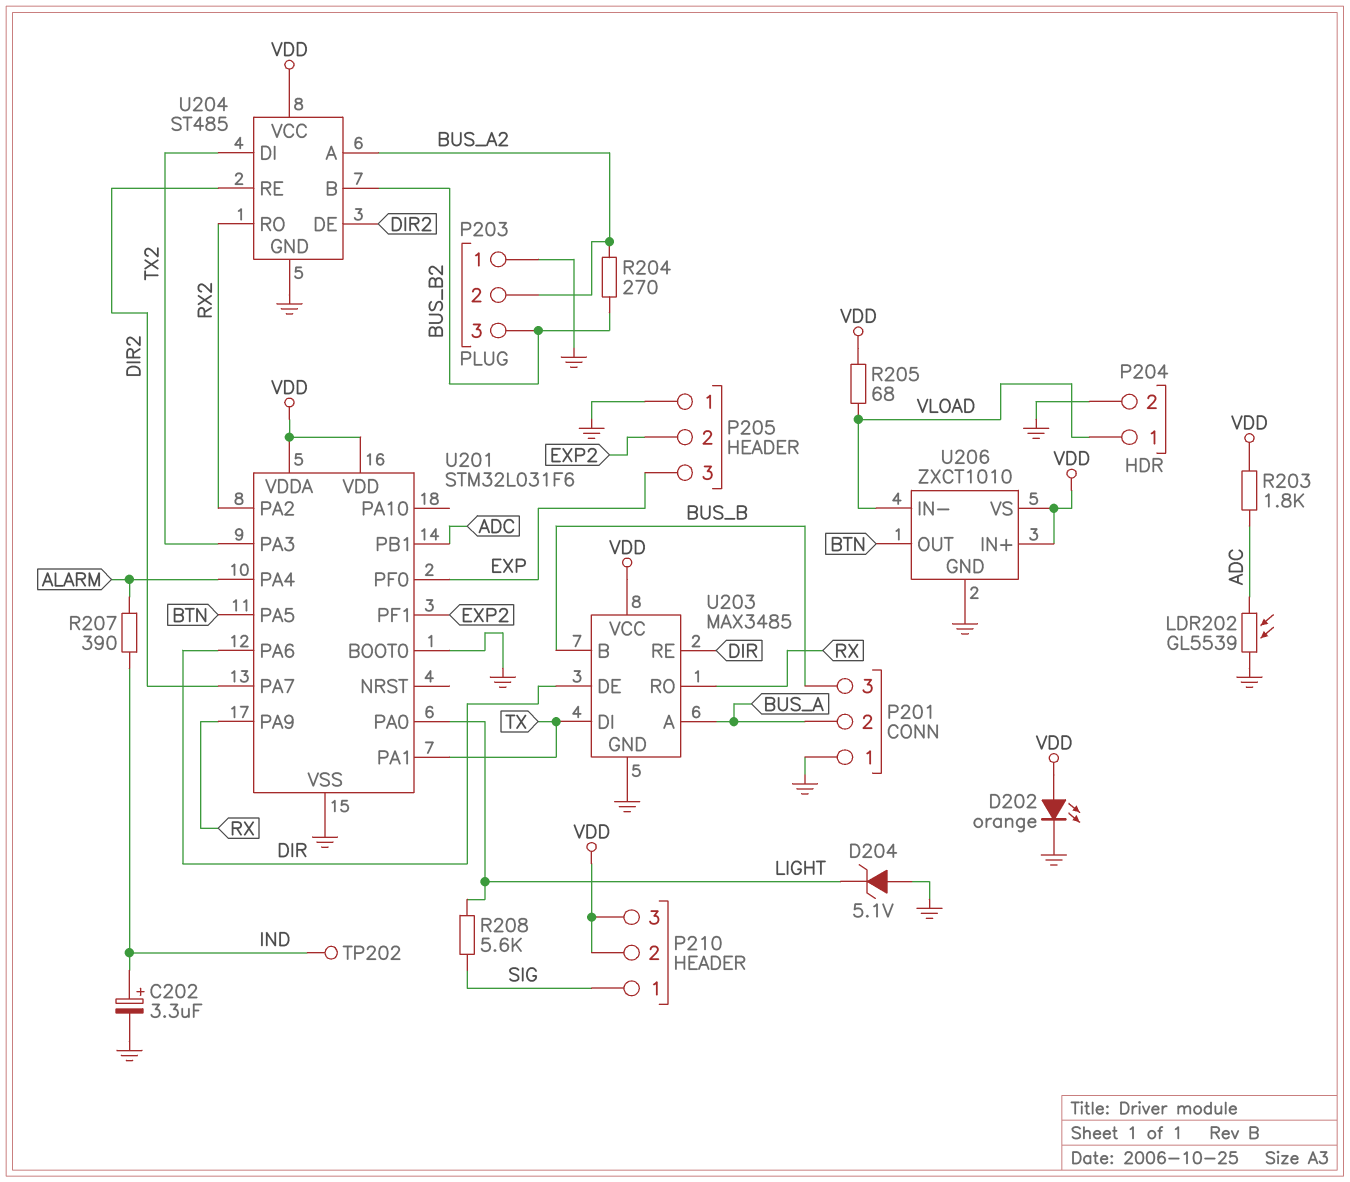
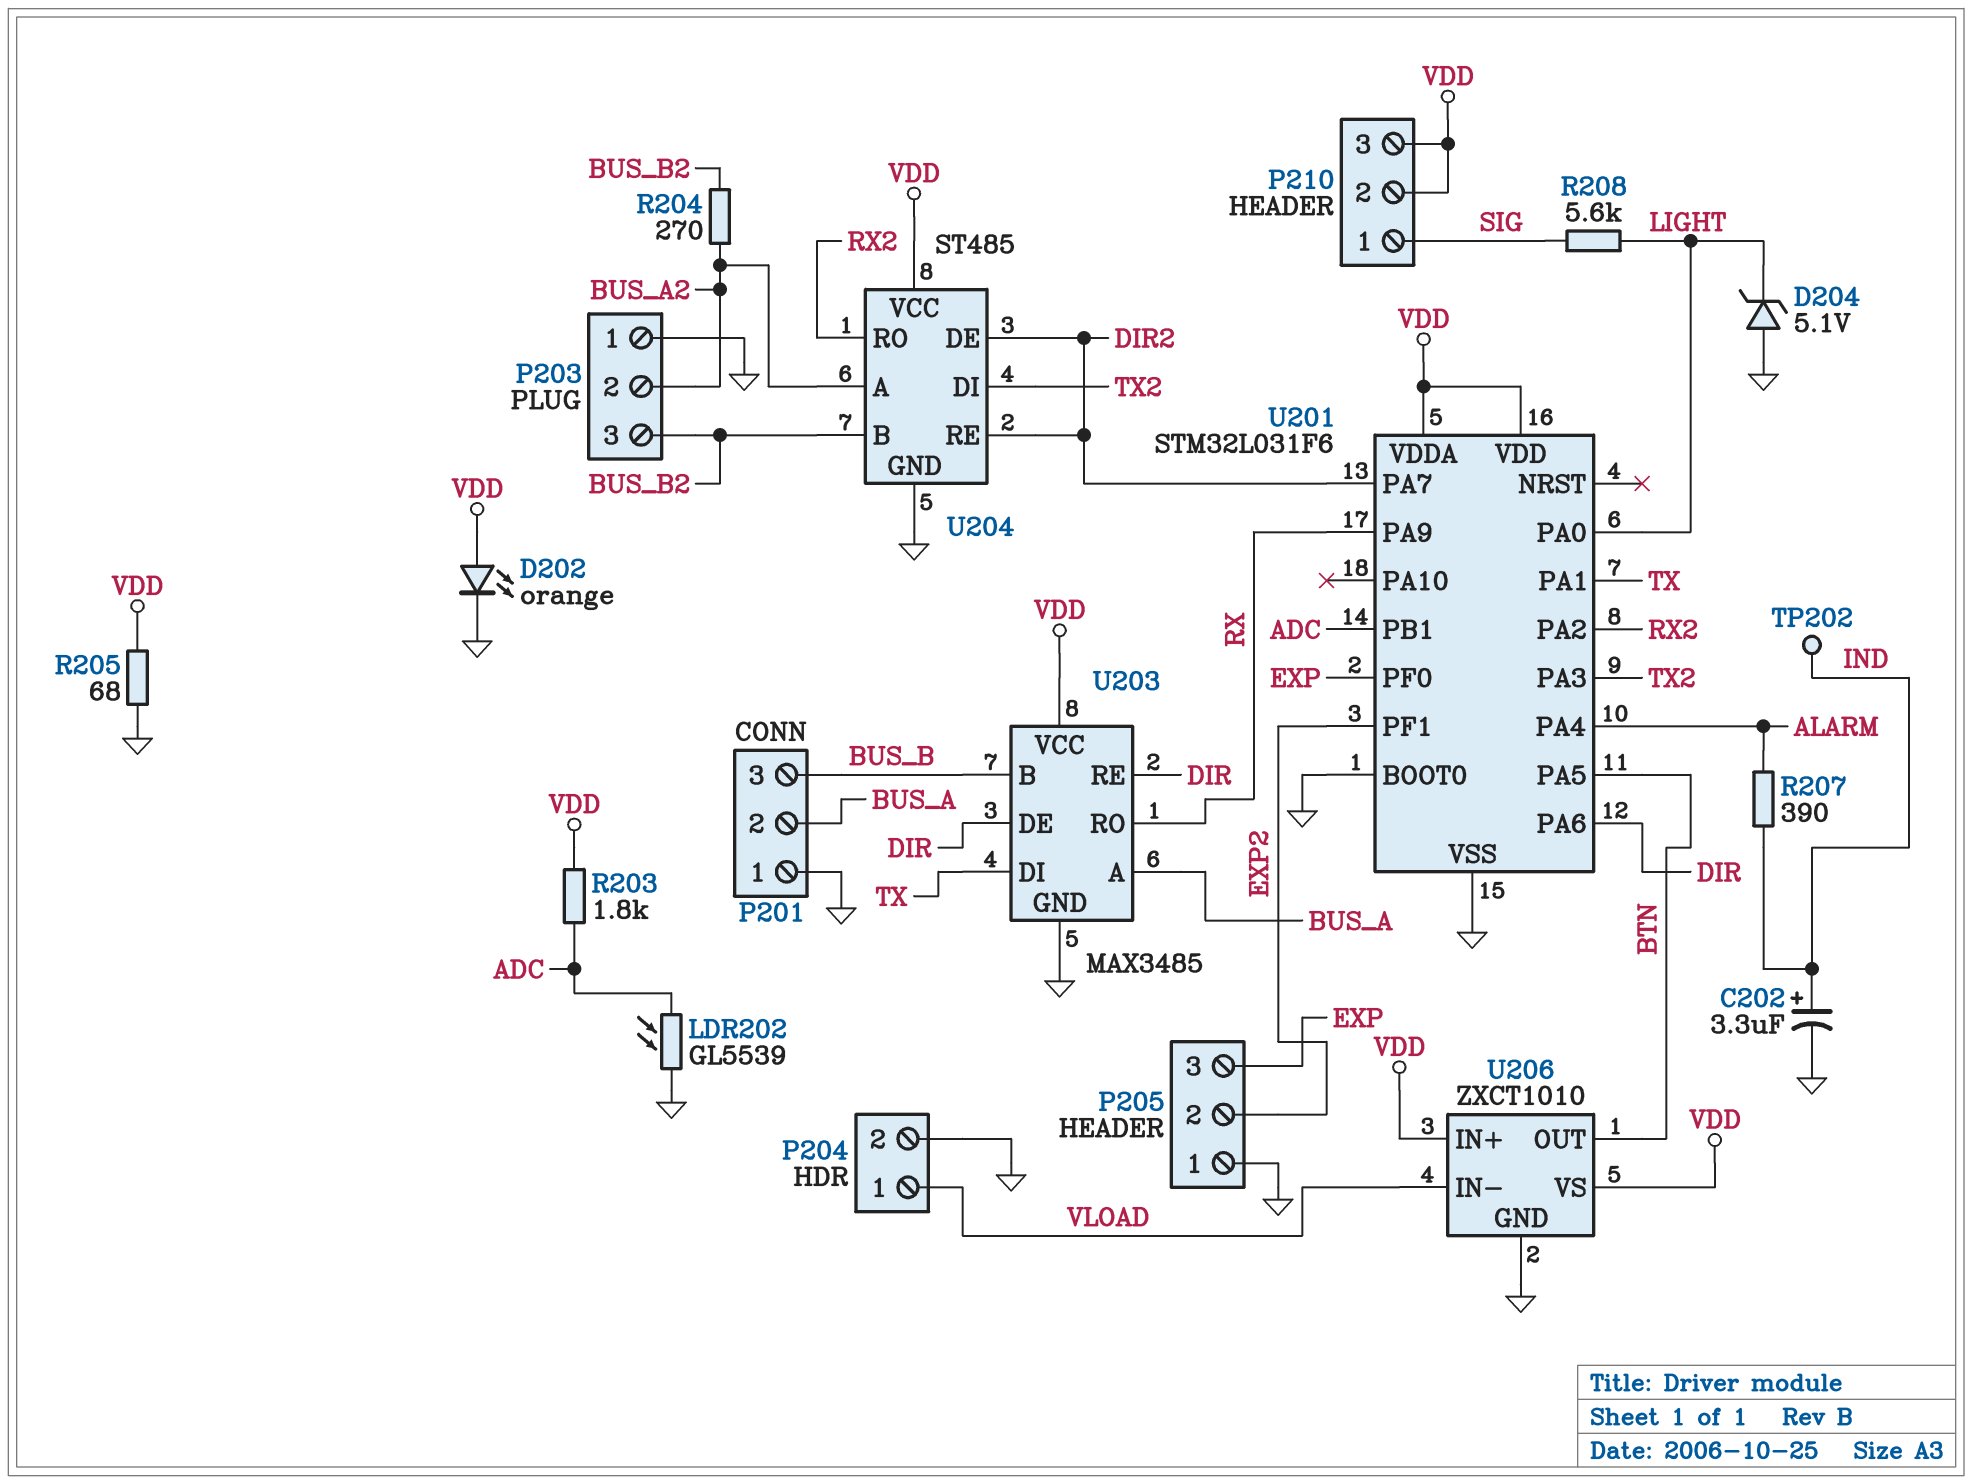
R205: 68 (VDD, VLOAD) -> 68 (GND, VDD)

